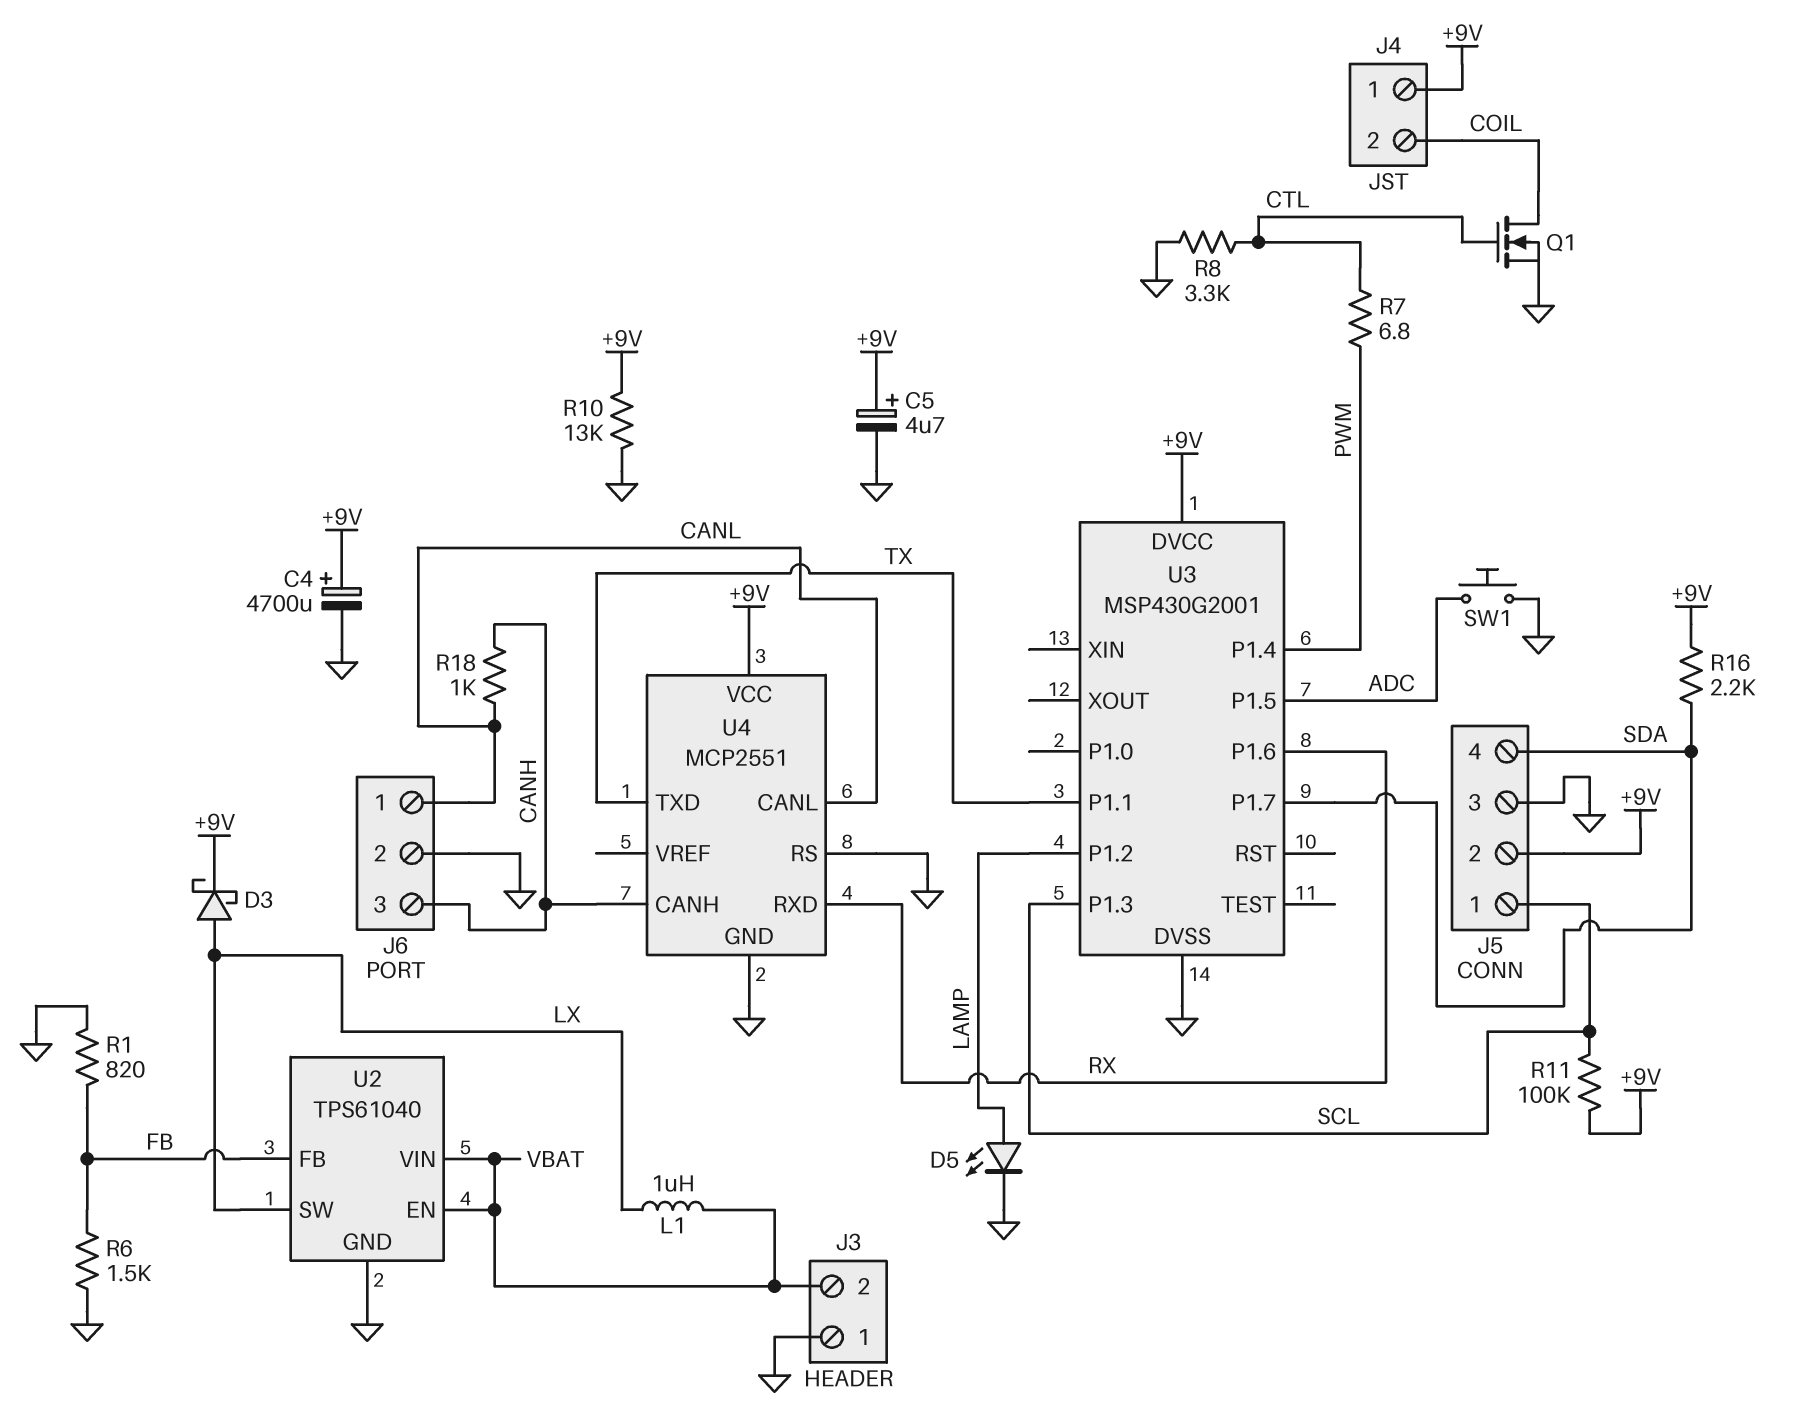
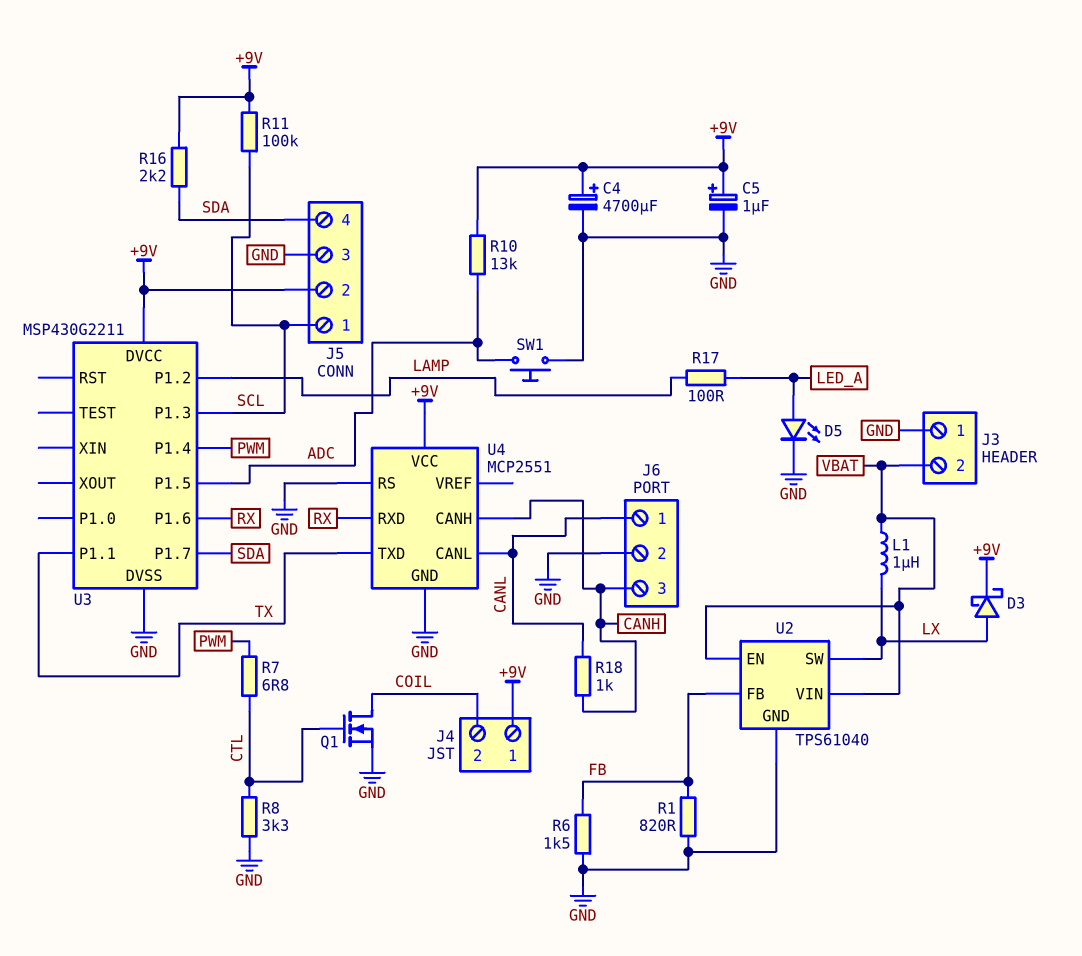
C5: 4.7uF (plus +9V, minus GND) -> 1uF (plus +9V, minus GND)
D5: LED (A LAMP, K GND) -> LED (A LED_A, K GND)
R10: 13k (+9V, GND) -> 13k (+9V, ADC)
R17: none -> 100 (LAMP, LED_A)
U3: MSP430G2001 -> MSP430G2211

